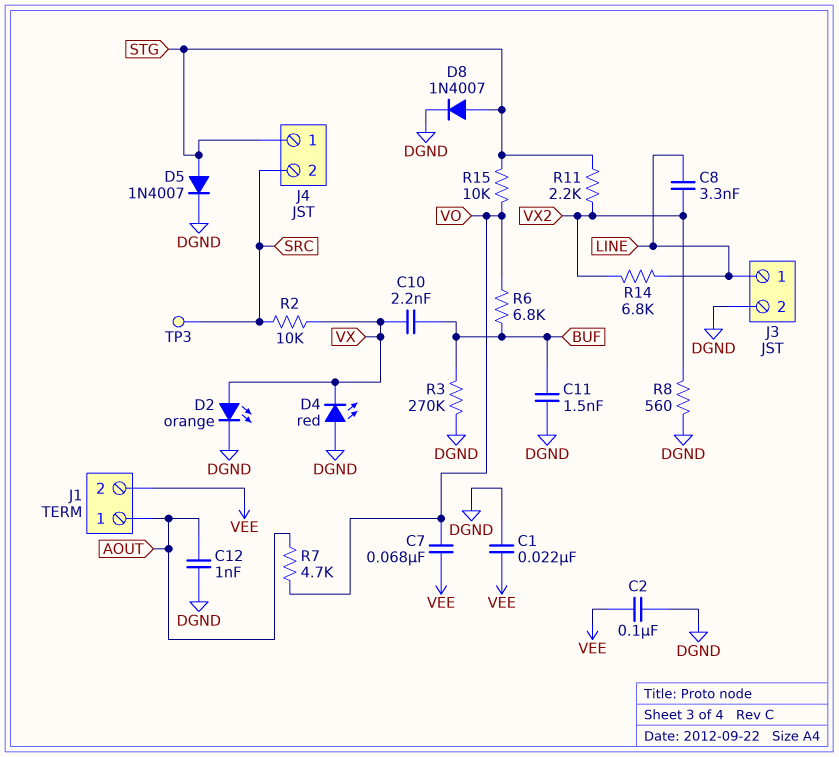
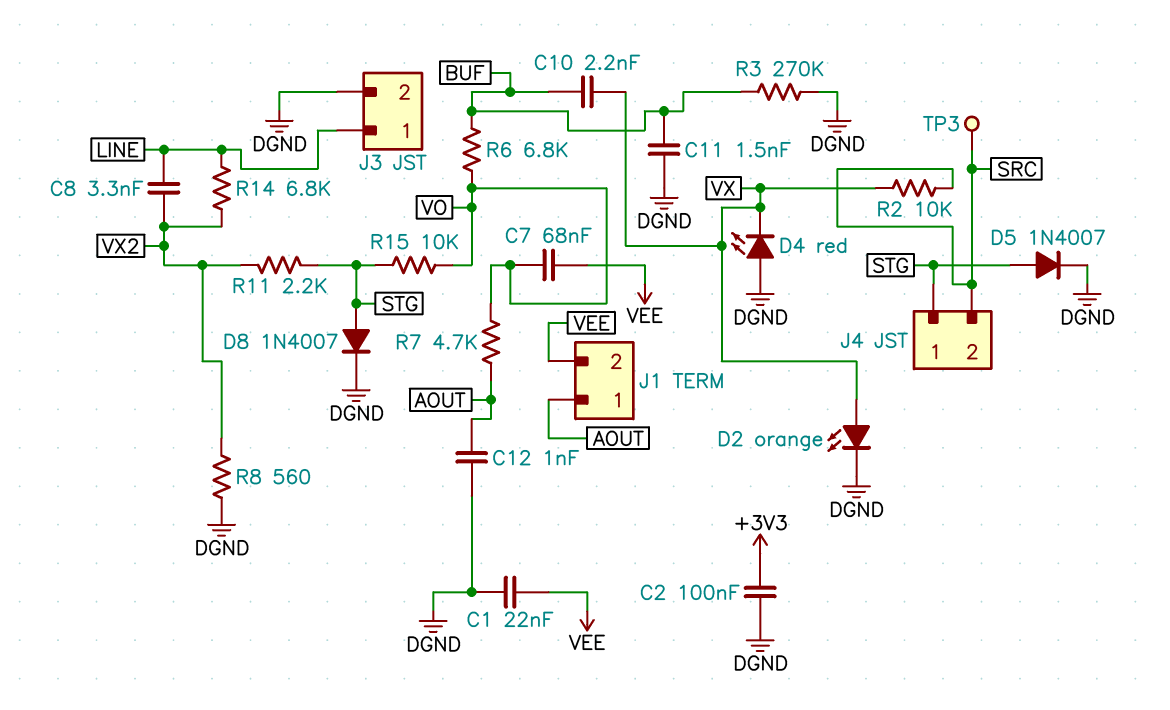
C2: 100nF (DGND, VEE) -> 100nF (+3V3, DGND)

